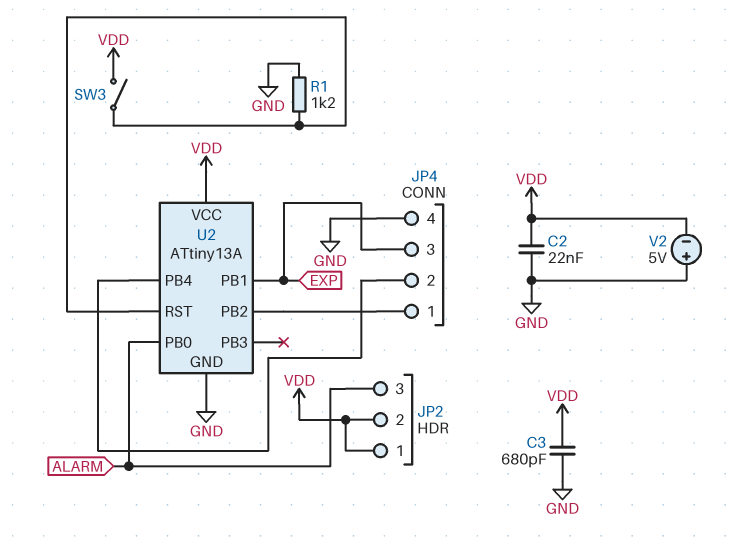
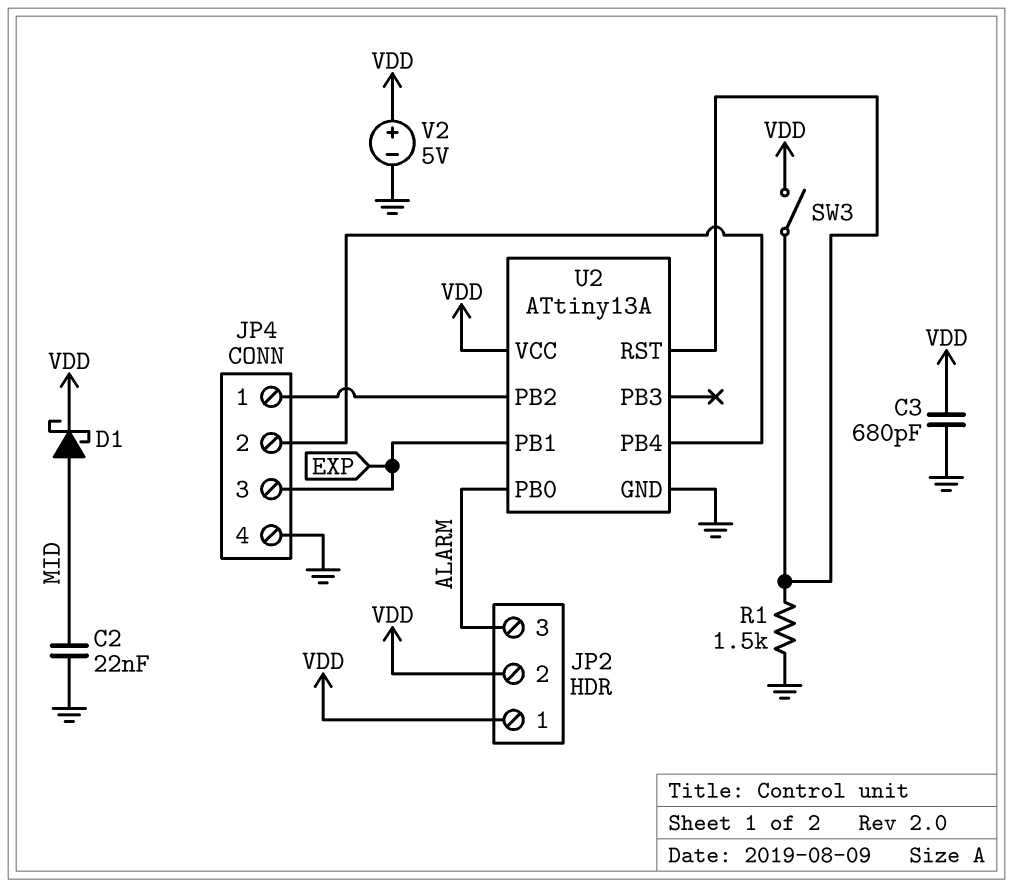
C2: 22nF (GND, VDD) -> 22nF (GND, MID)
D1: none -> schottky (A MID, K VDD)
R1: 1.2k (GND, U2/RST) -> 1.5k (GND, U2/RST)
V2: 5V (plus GND, minus VDD) -> 5V (plus VDD, minus GND)

